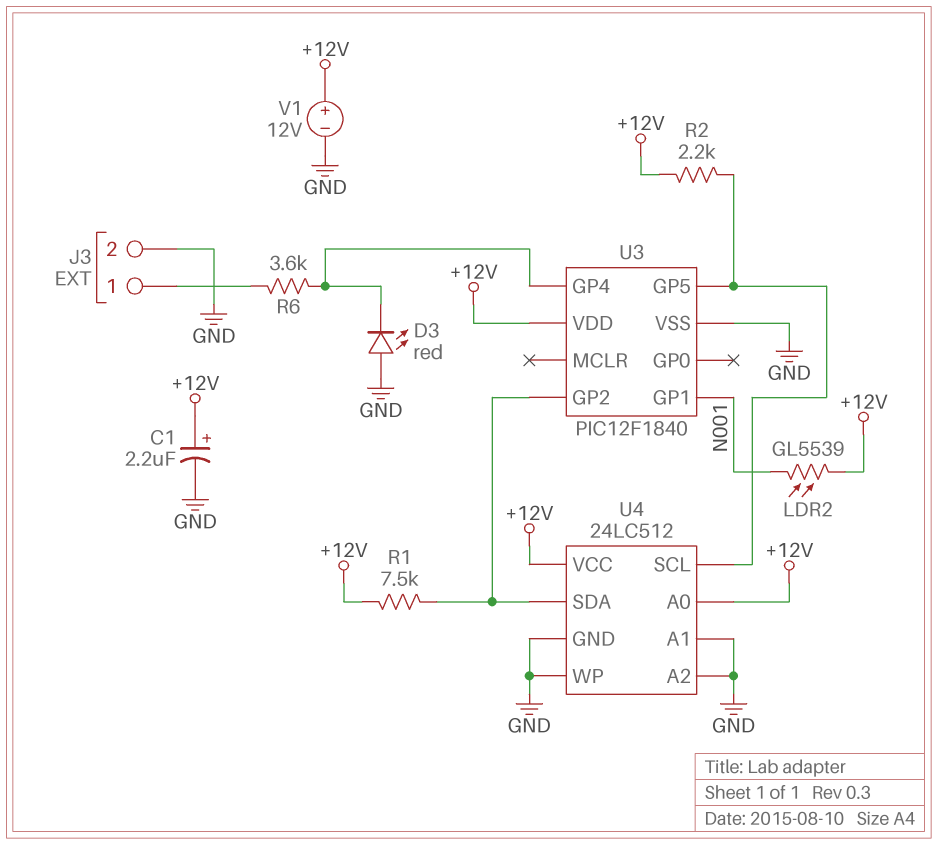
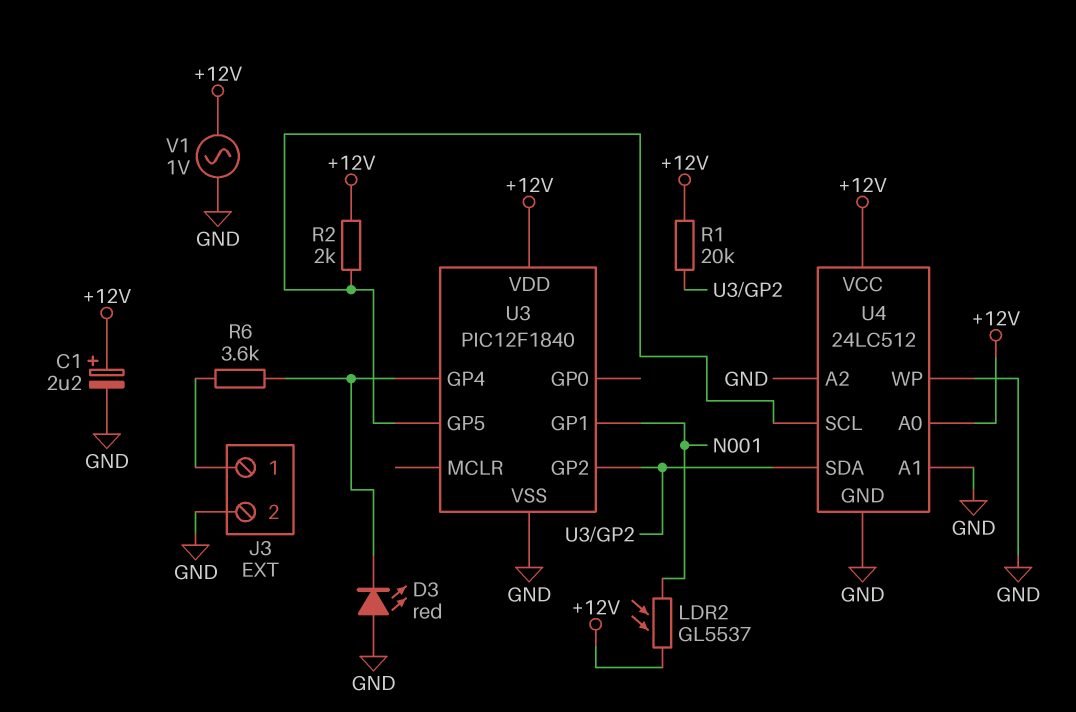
LDR2: GL5539 (+12V, N001) -> GL5537 (+12V, N001)
R1: 7.5k (+12V, U3/GP2) -> 20k (+12V, U3/GP2)
R2: 2.2k (+12V, U3/GP5) -> 2k (+12V, U3/GP5)
V1: 12V (plus +12V, minus GND) -> AC 1V (+12V, GND)

